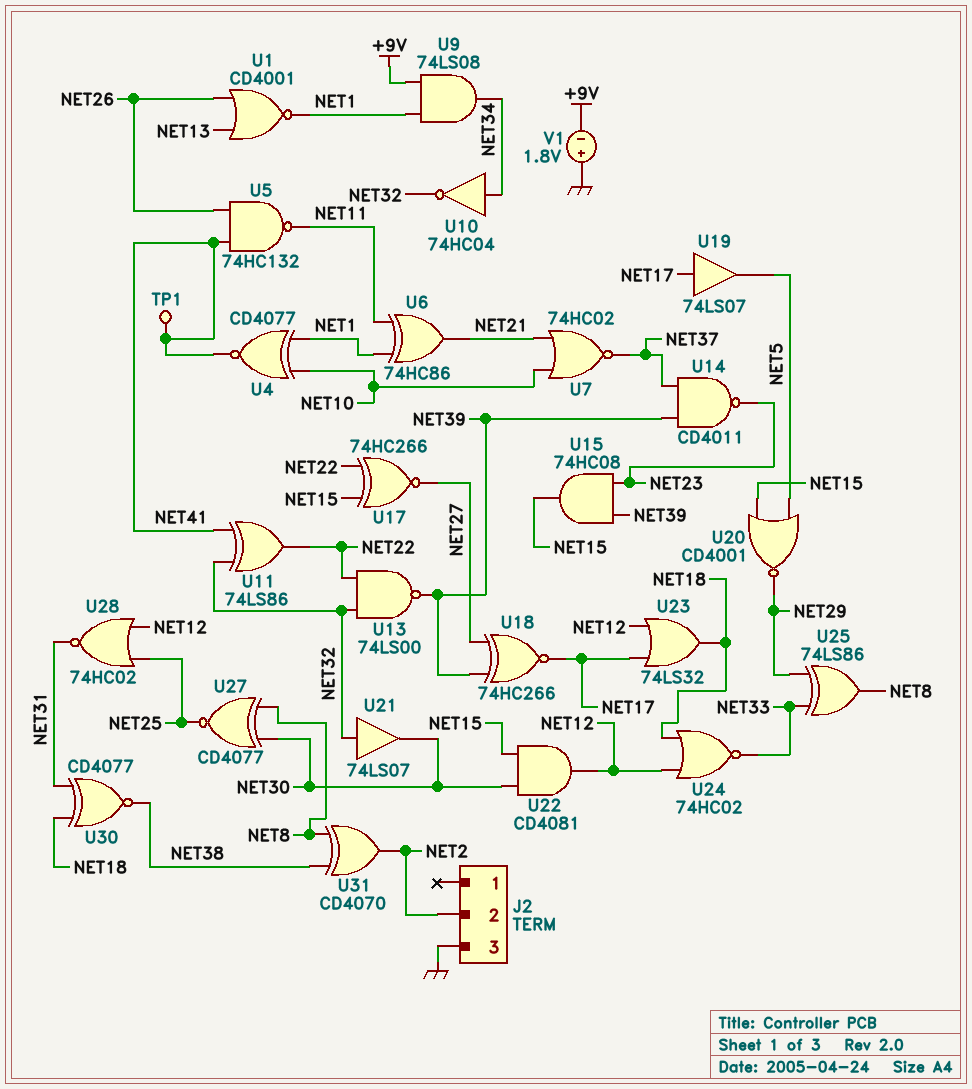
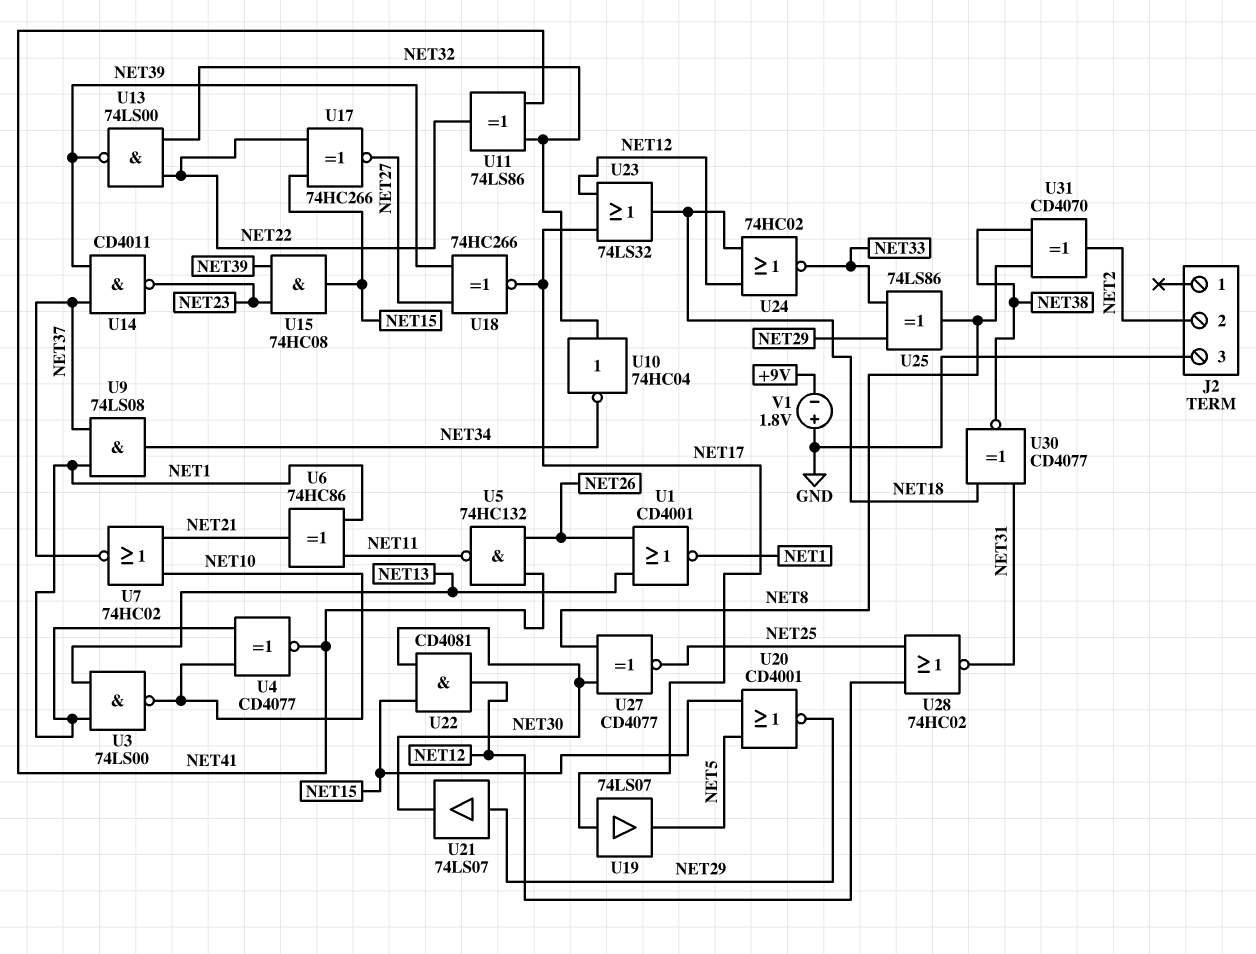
TP1: test point (NET41) -> none
U3: none -> NAND 74LS00 (in NET1, in NET13, out NET10)
U9: AND 74LS08 (in +9V, in NET1, out NET34) -> AND 74LS08 (in NET1, in NET37, out NET34)
U10: NOT 74HC04 (in NET34, out NET32) -> NOT 74HC04 (in NET32, out NET34)
U21: buffer 74LS07 (in NET32, out NET30) -> buffer 74LS07 (in NET29, out NET30)

